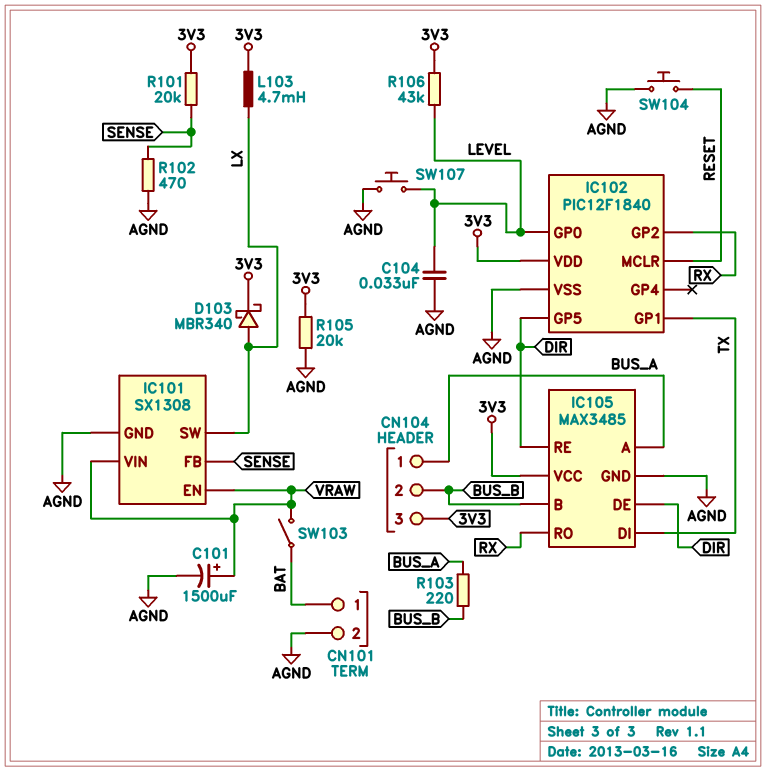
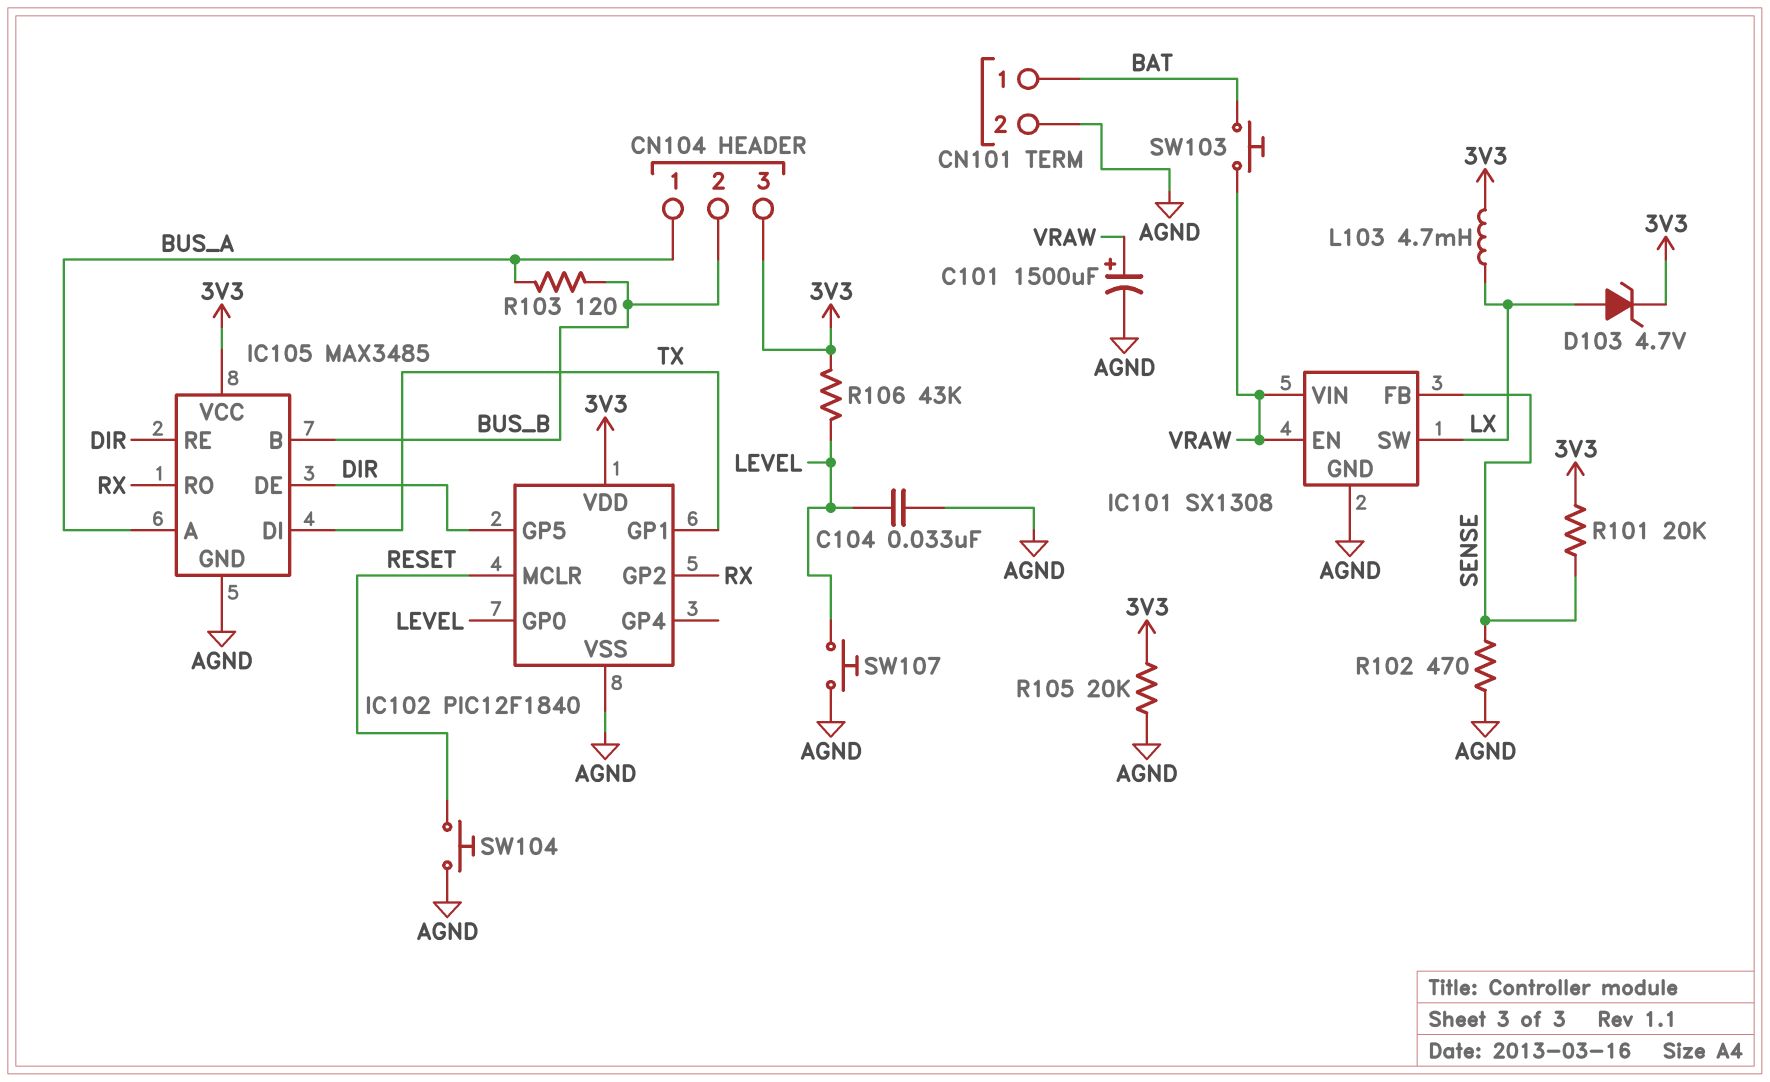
D103: schottky MBR340 (A LX, K 3V3) -> zener 4.7V (A LX, K 3V3)
R103: 220 (BUS_A, BUS_B) -> 120 (BUS_A, BUS_B)
SW103: switch (BAT, VRAW) -> button (BAT, VRAW)

